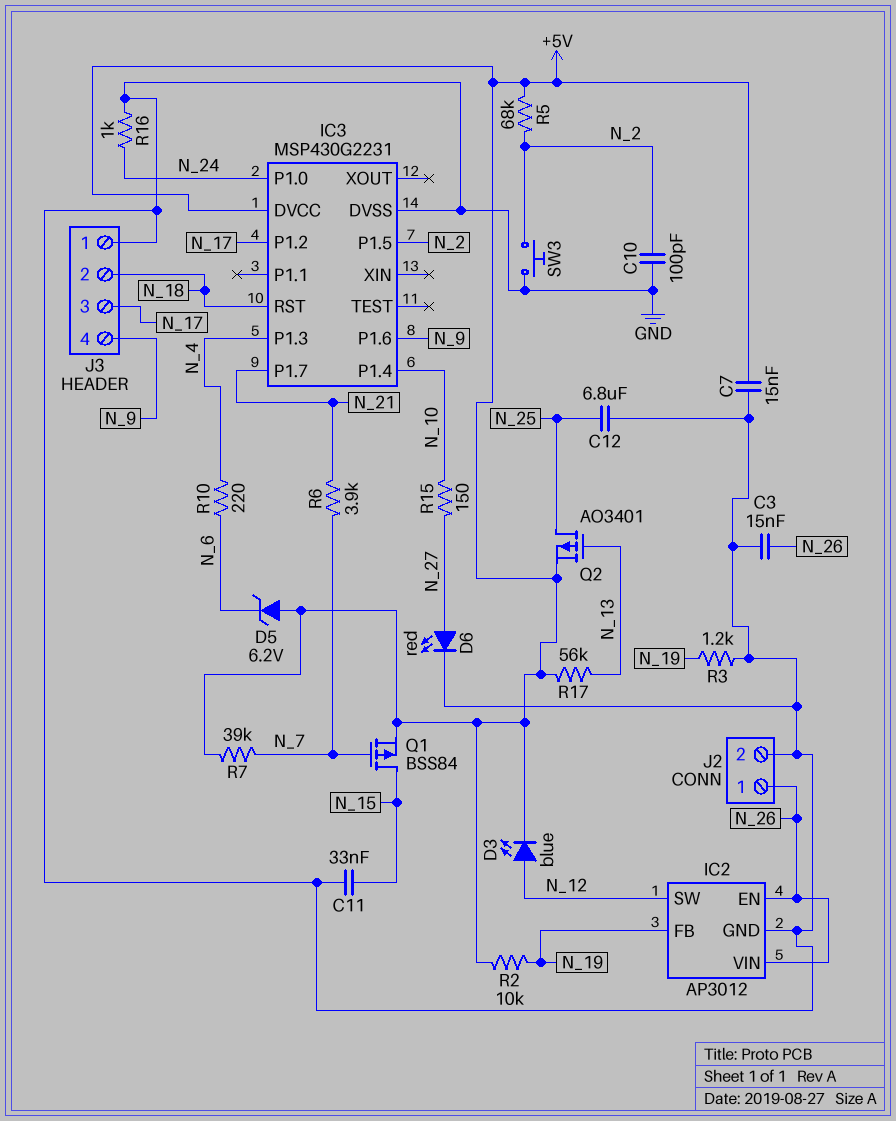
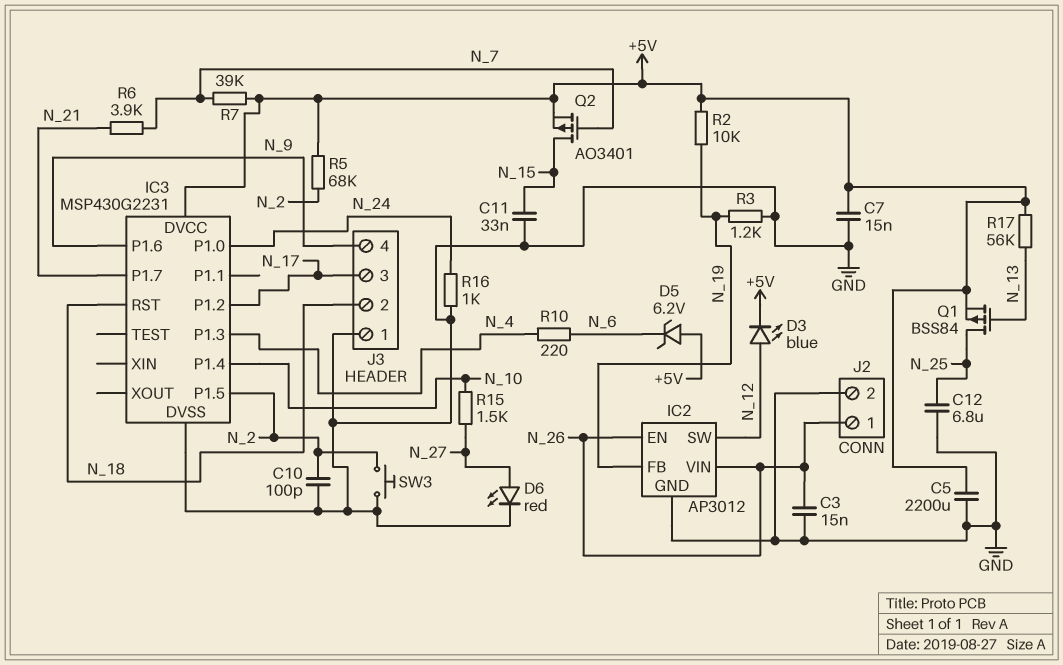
C5: none -> 2200uF (+5V, GND)
Q1: PMOS BSS84 (G N_7, D N_15, S +5V) -> PMOS BSS84 (G N_13, D N_25, S +5V)
Q2: PMOS AO3401 (G N_13, D N_25, S +5V) -> PMOS AO3401 (G N_7, D N_15, S +5V)
R15: 150 (N_10, N_27) -> 1.5k (N_10, N_27)

